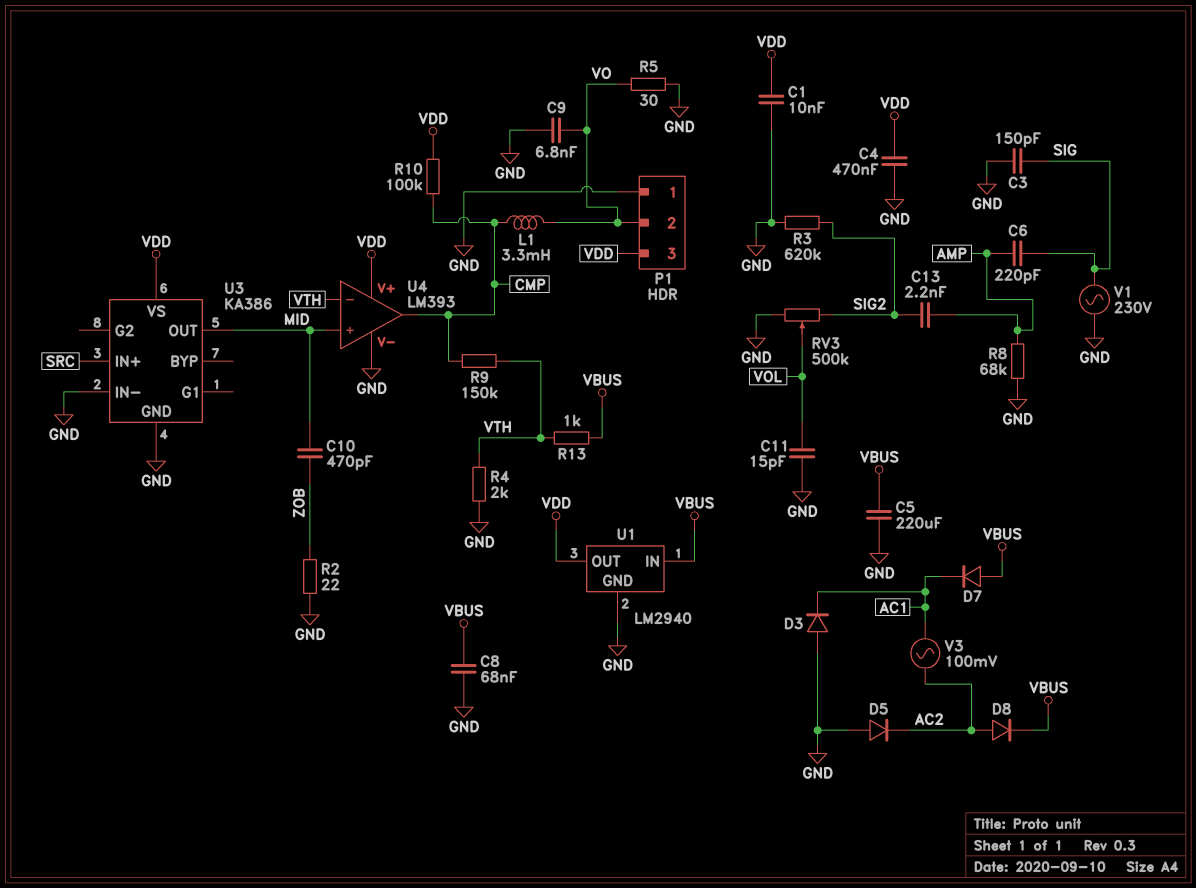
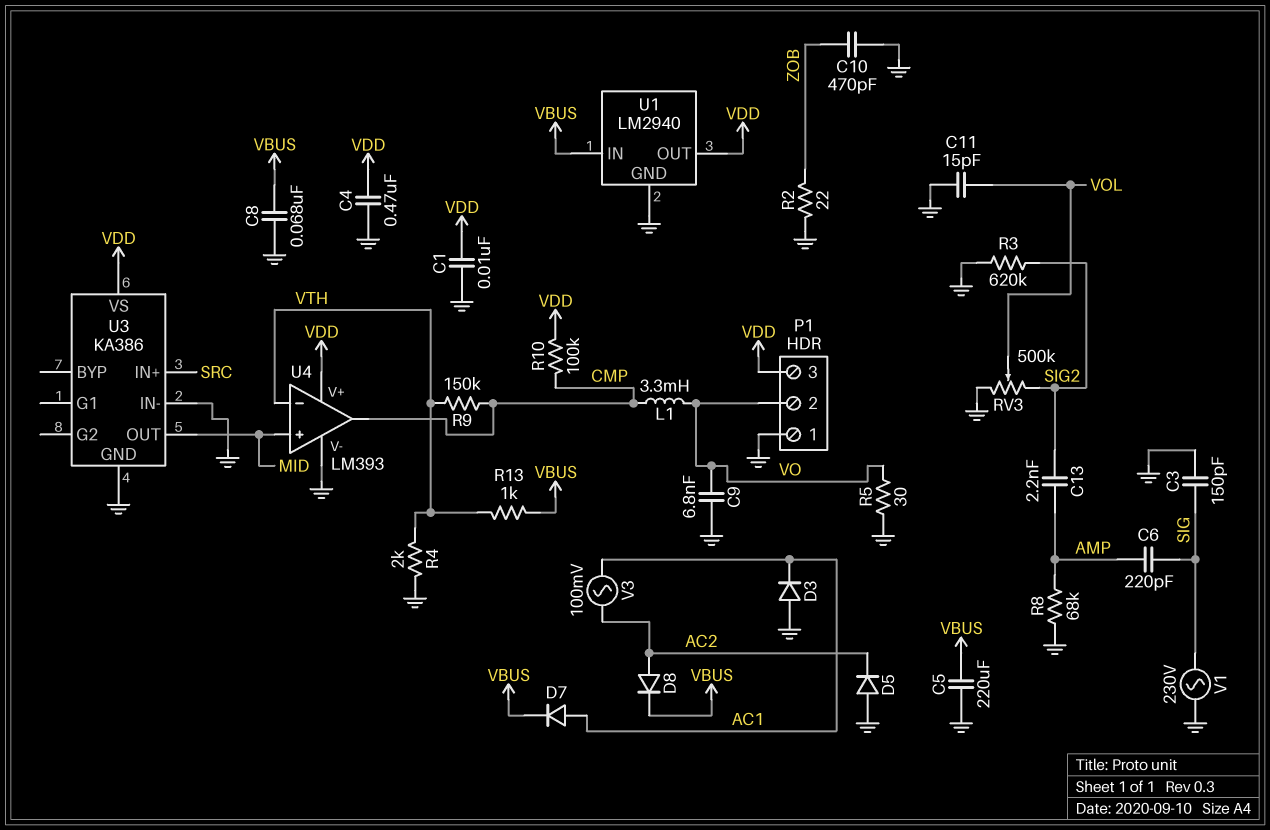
C10: 470pF (MID, ZOB) -> 470pF (GND, ZOB)
D7: diode (A VBUS, K AC1) -> diode (A AC1, K VBUS)

